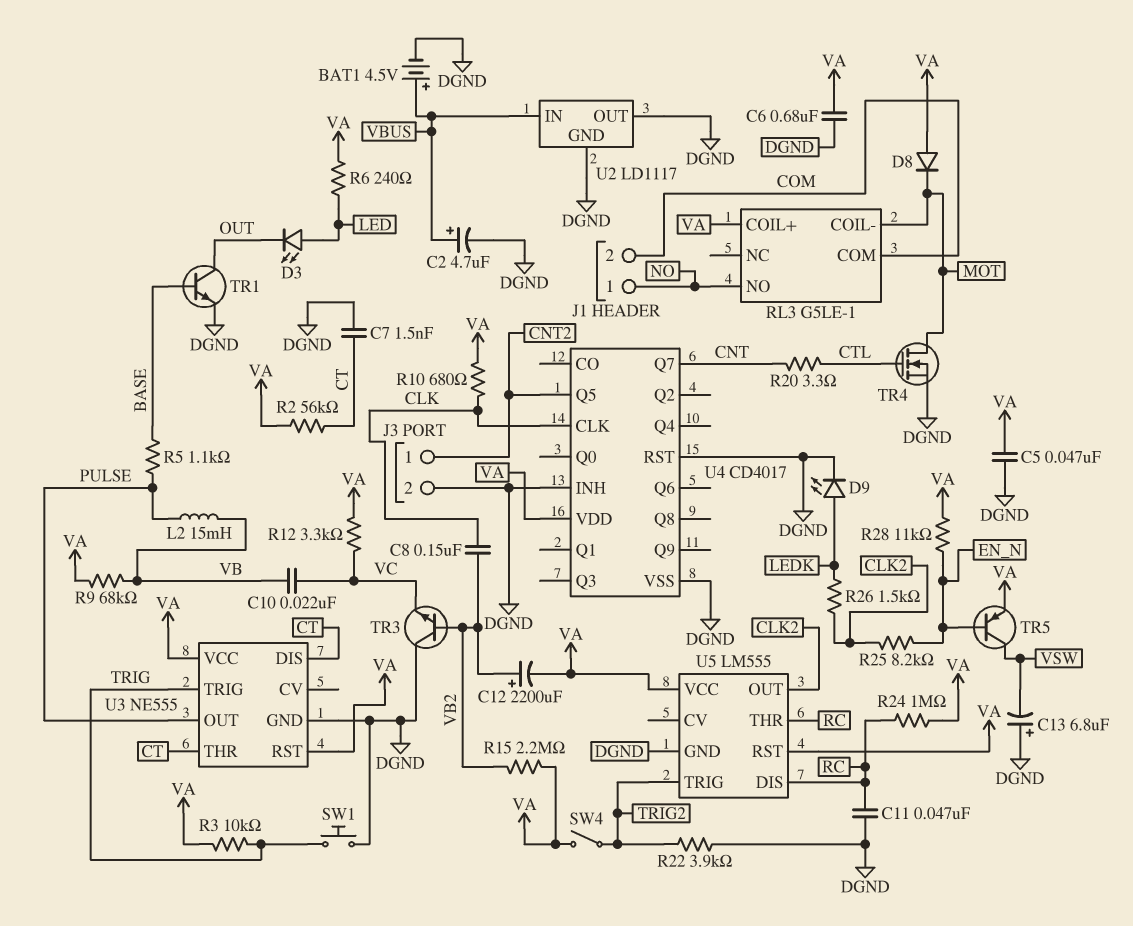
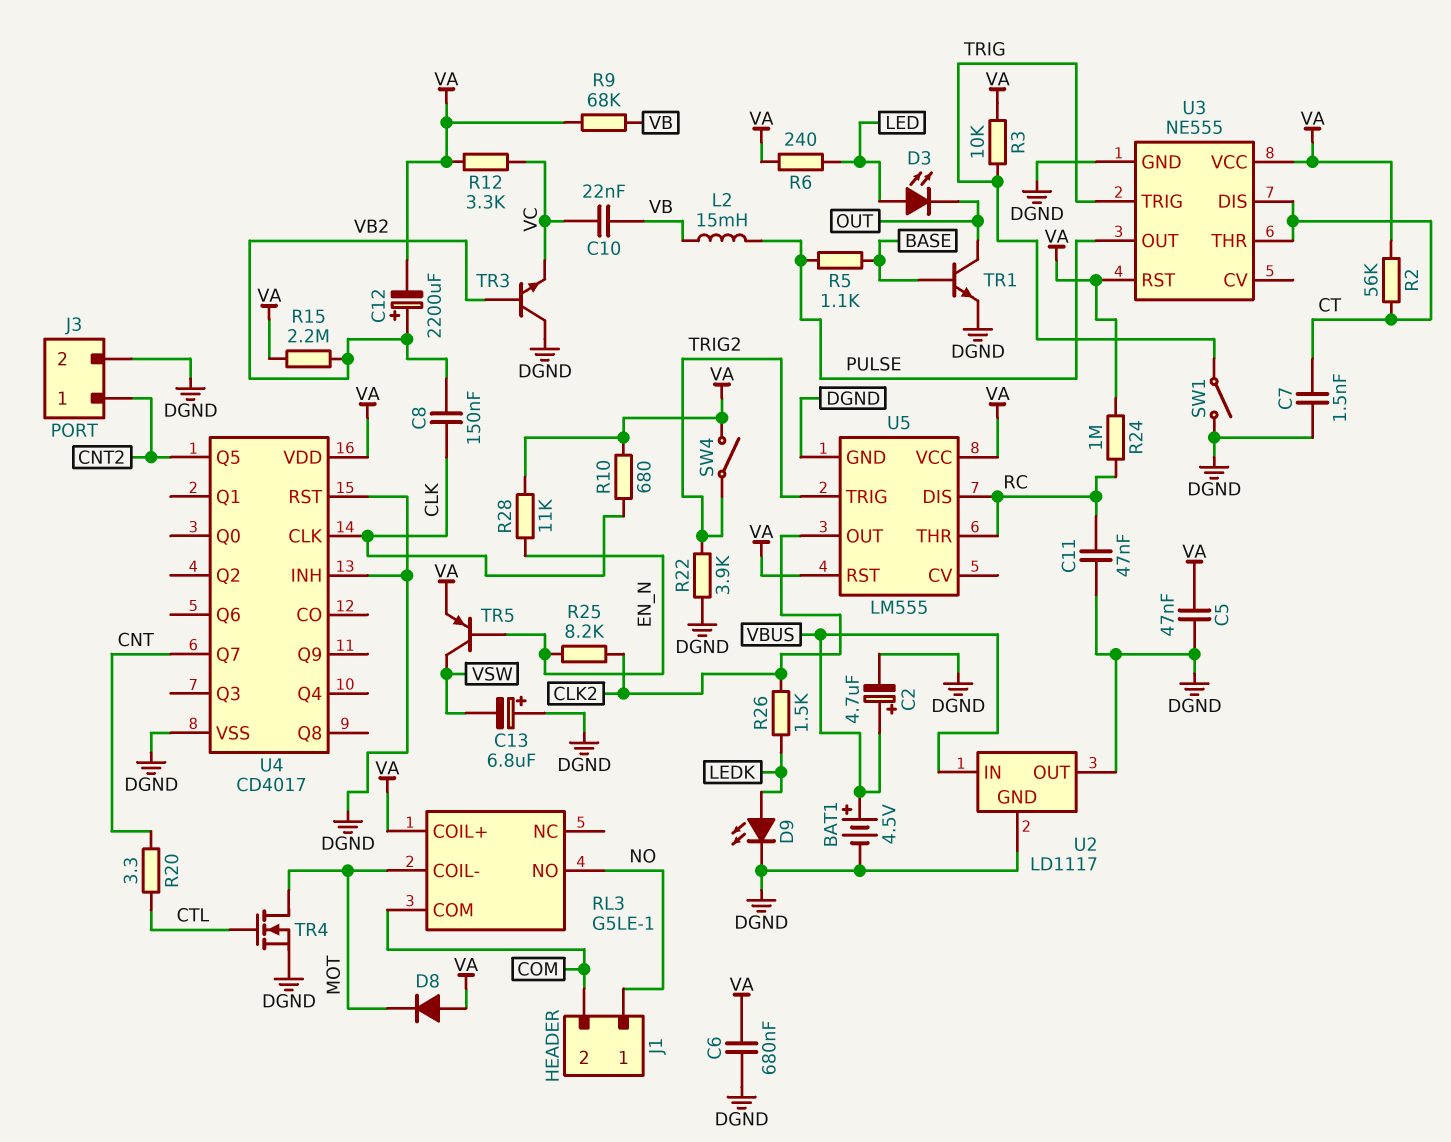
SW1: button (DGND, TRIG) -> switch (DGND, TRIG)

